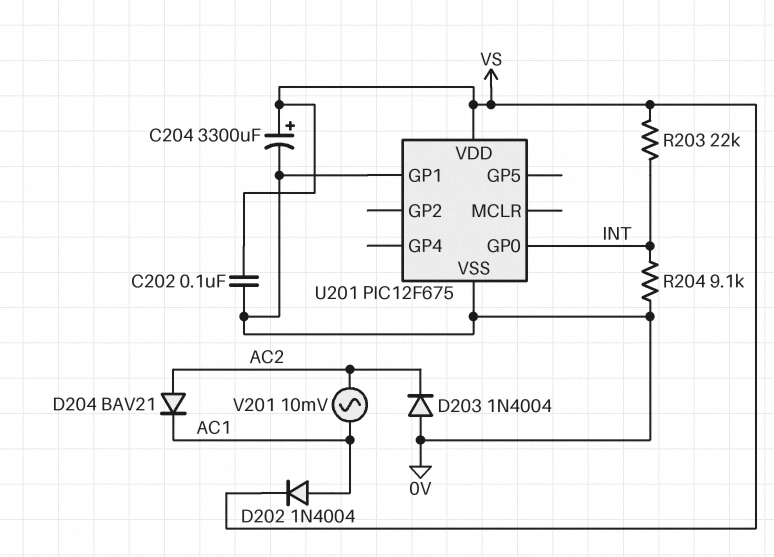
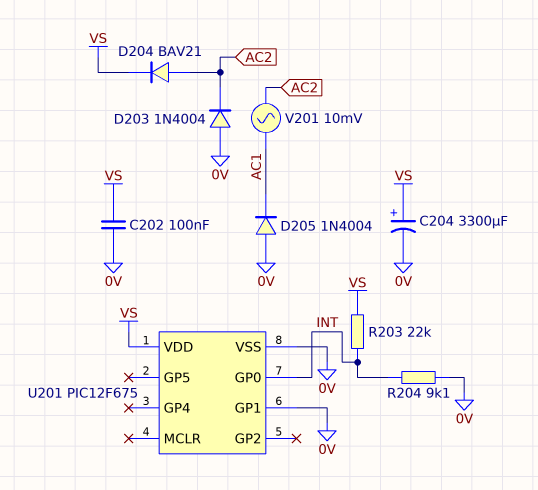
D202: diode 1N4004 (A AC1, K VS) -> none
D204: diode BAV21 (A AC2, K AC1) -> diode BAV21 (A AC2, K VS)
D205: none -> diode 1N4004 (A 0V, K AC1)

